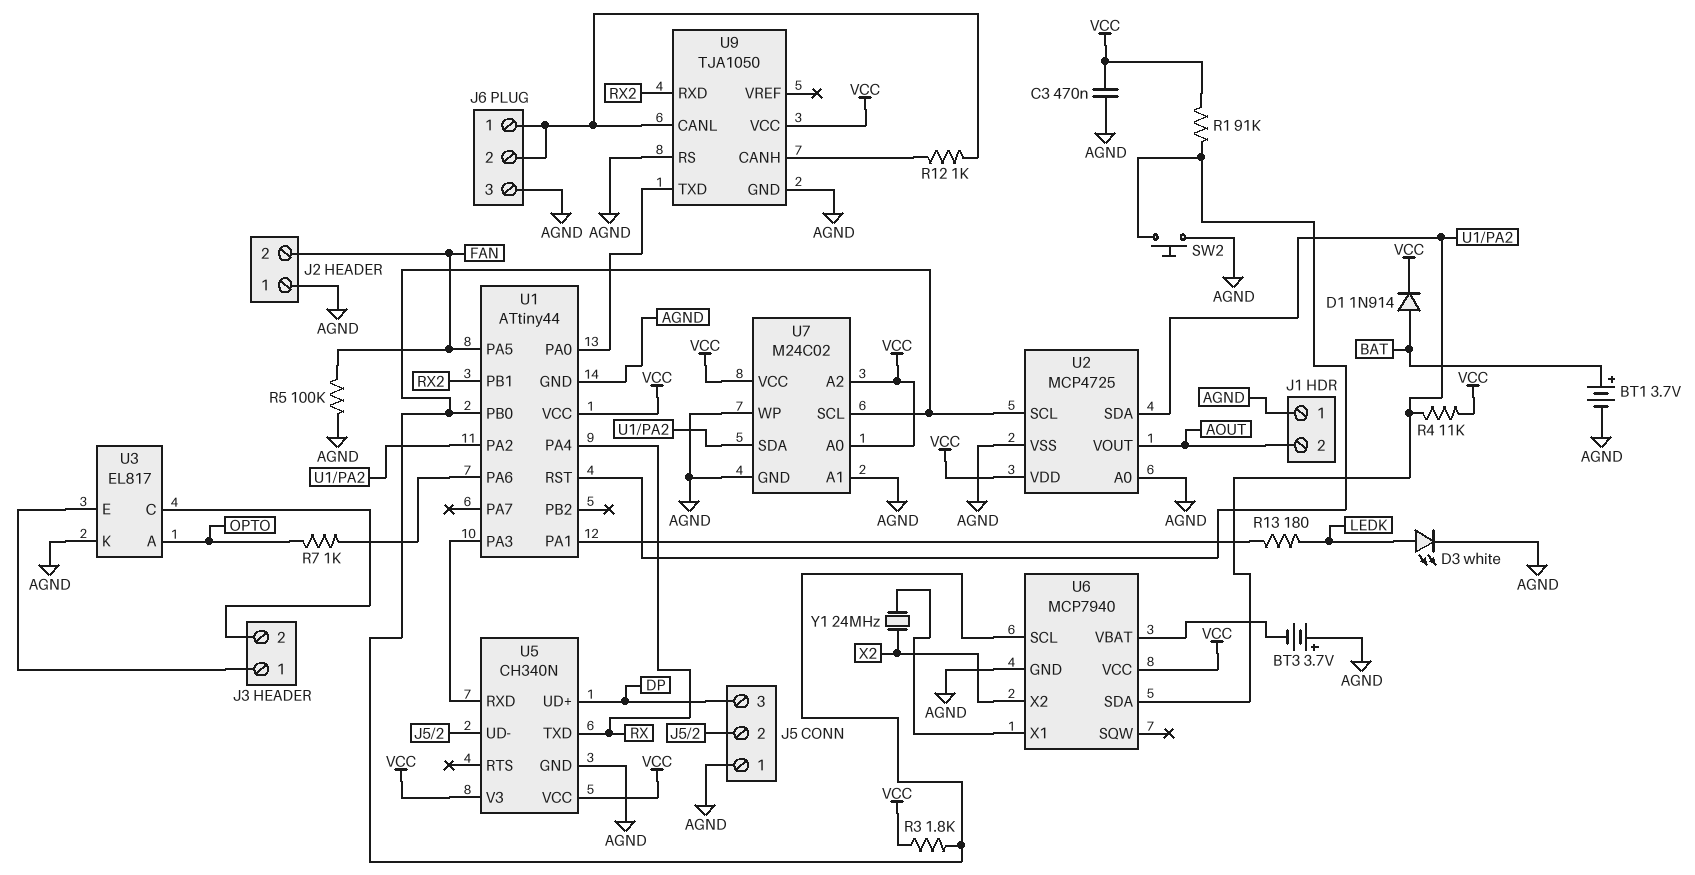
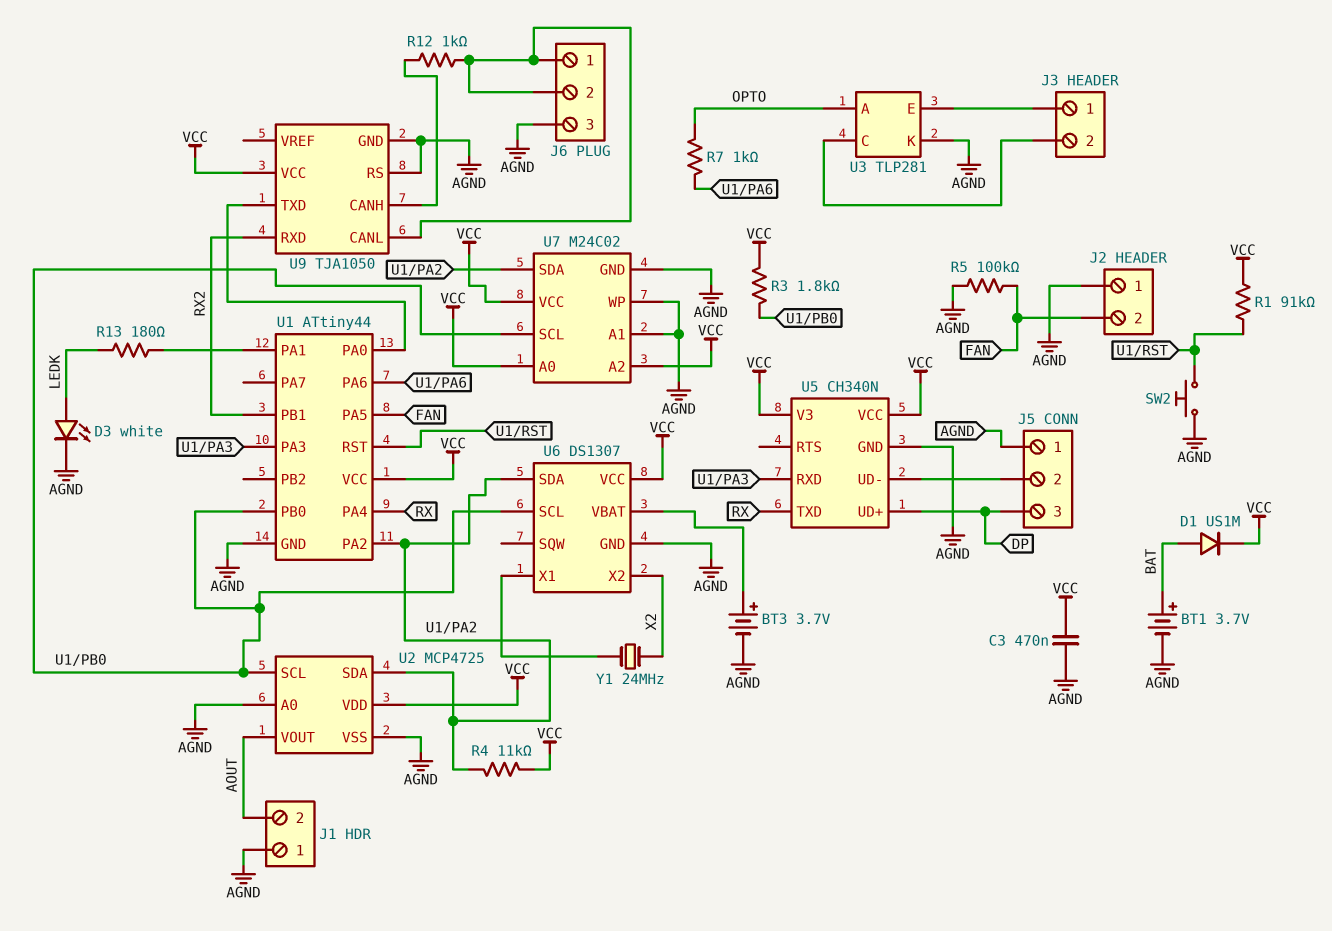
BT3: 3.7V (plus AGND, minus U6/VBAT) -> 3.7V (plus U6/VBAT, minus AGND)
D1: diode 1N914 (A BAT, K VCC) -> diode US1M (A BAT, K VCC)
U3: EL817 -> TLP281
U6: MCP7940 -> DS1307

